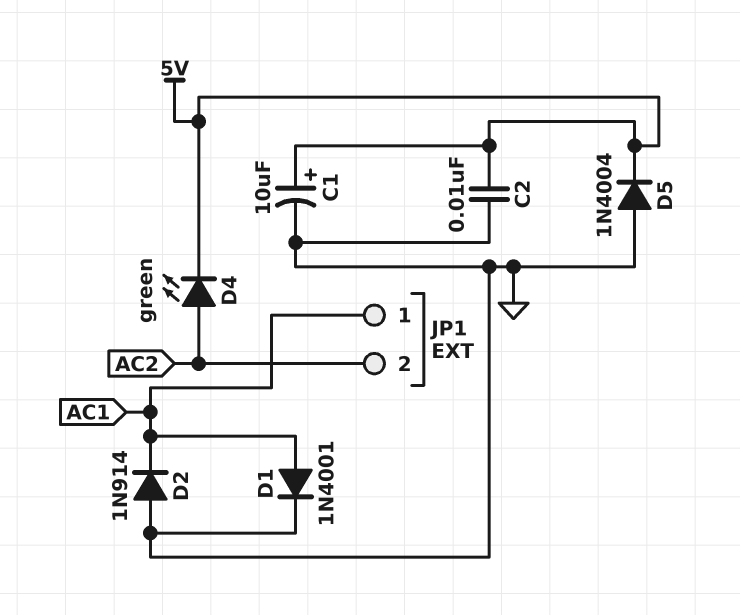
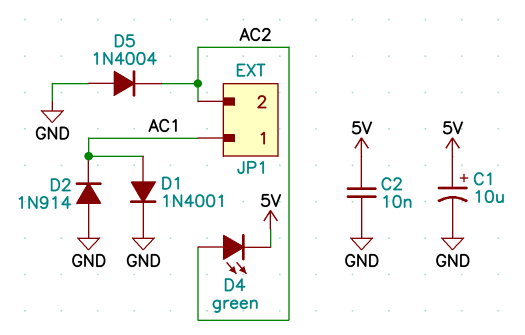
D5: diode 1N4004 (A GND, K 5V) -> diode 1N4004 (A GND, K AC2)

